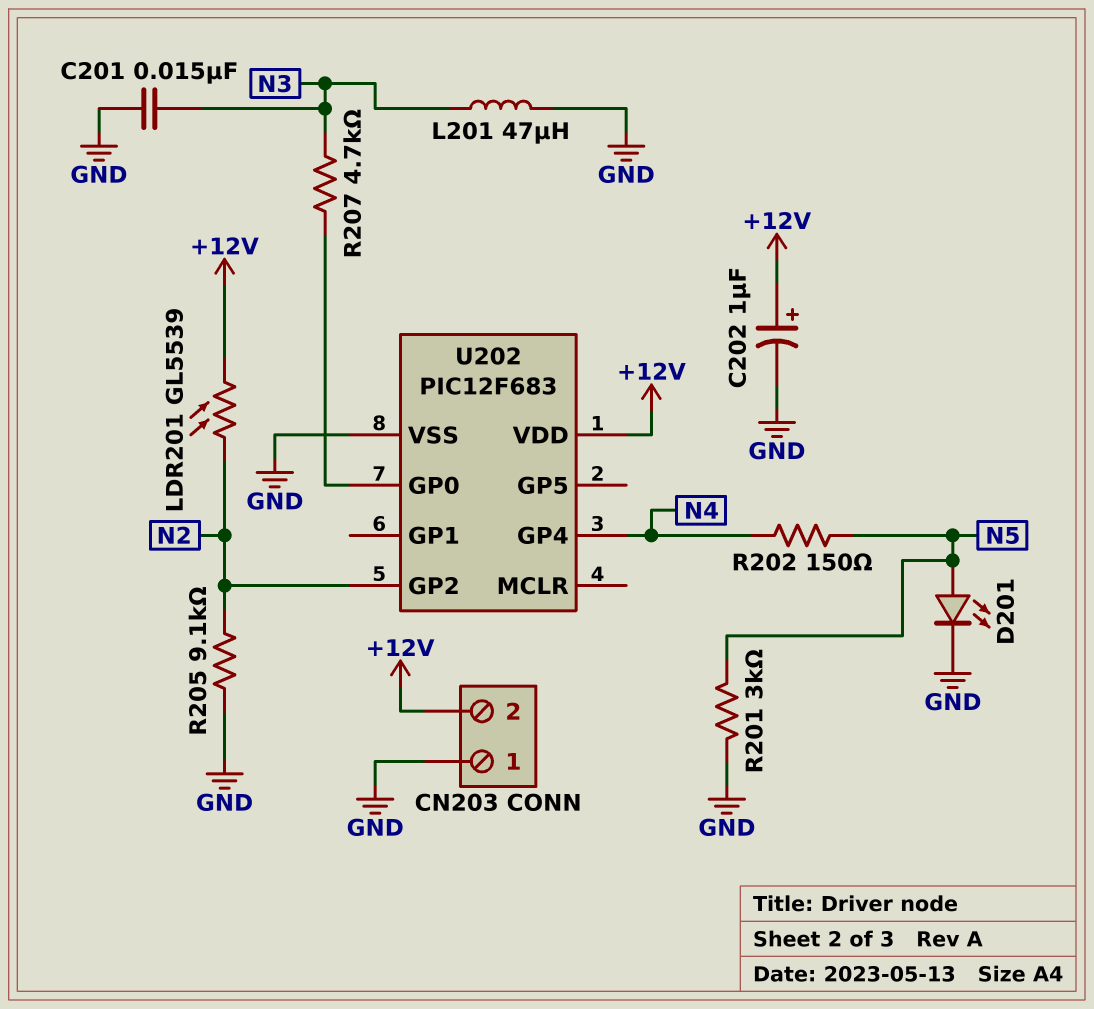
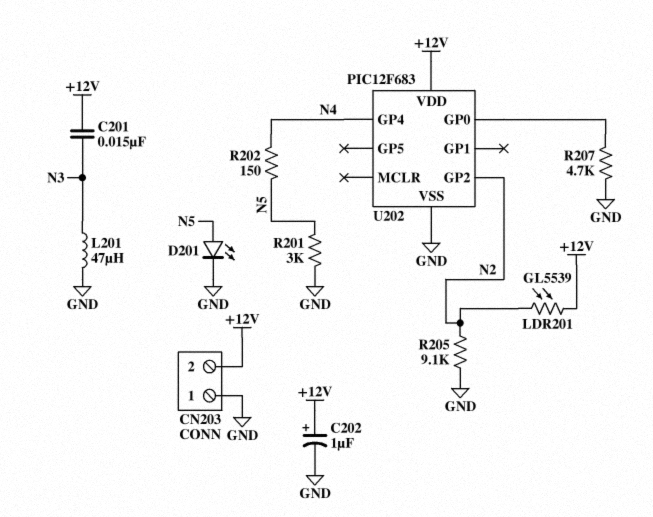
C201: 15nF (GND, N3) -> 15nF (+12V, N3)
R207: 4.7k (N3, U202/GP0) -> 4.7k (GND, U202/GP0)

